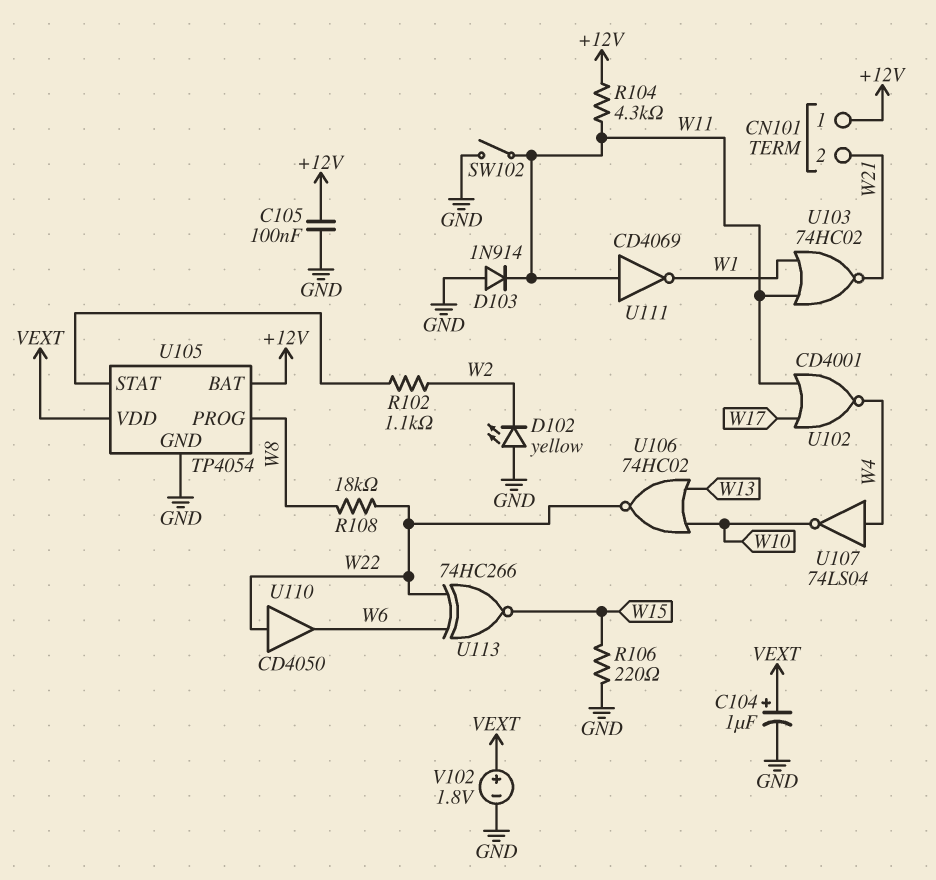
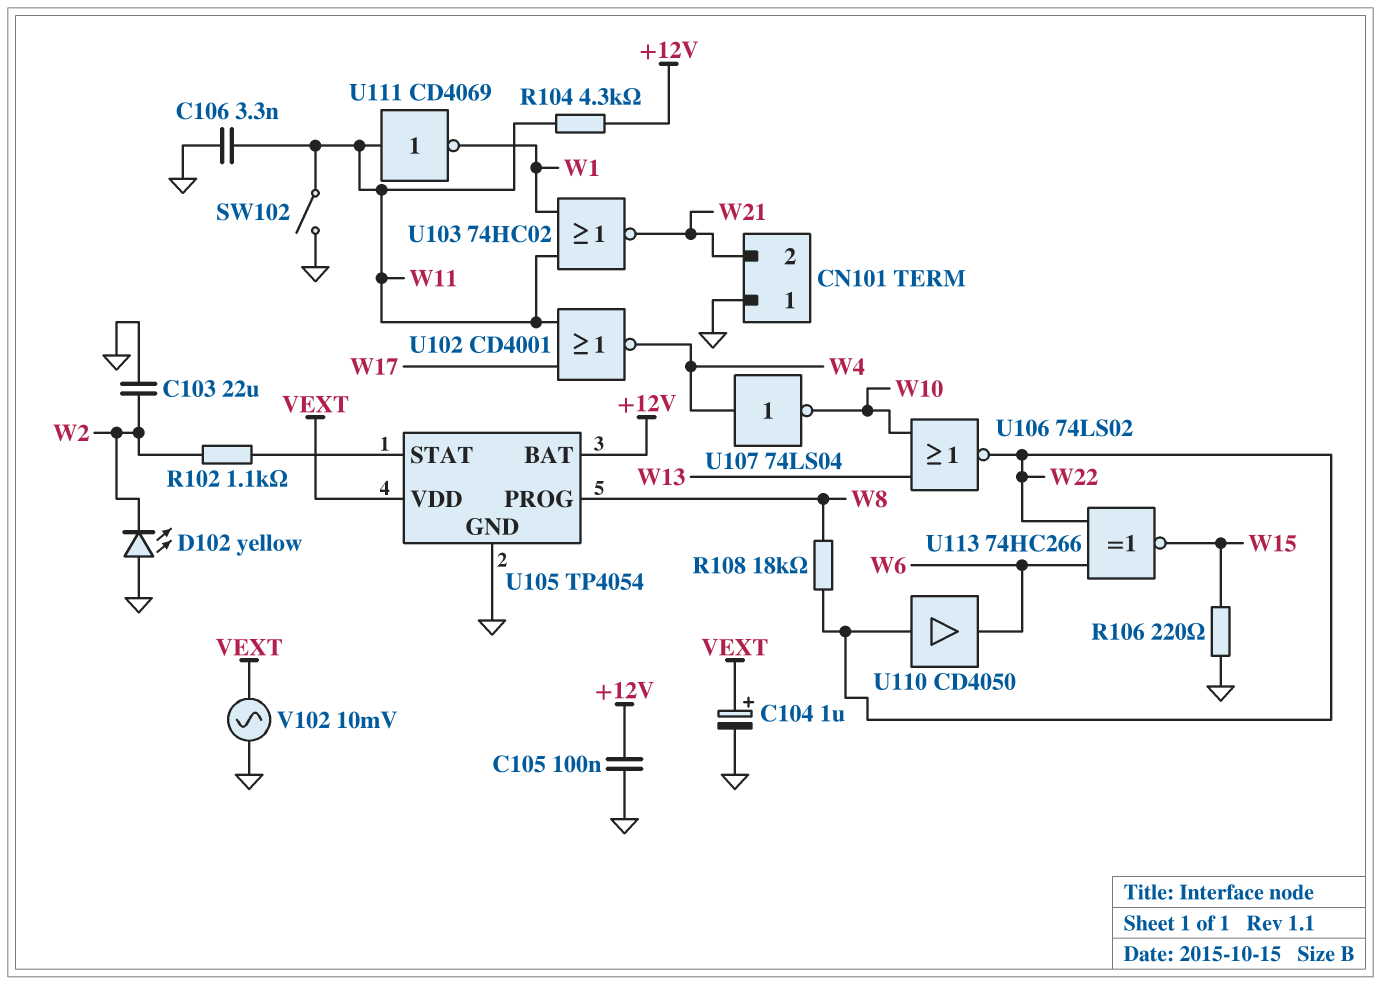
C103: none -> 22uF (GND, W2)
C106: none -> 3.3nF (GND, W11)
CN101 pin 1: +12V -> GND
D103: diode 1N914 (A GND, K W11) -> none
U106: NOR 74HC02 (in W10, in W13, out W22) -> NOR 74LS02 (in W10, in W13, out W22)
V102: 1.8V (plus VEXT, minus GND) -> AC 10mV (GND, VEXT)

